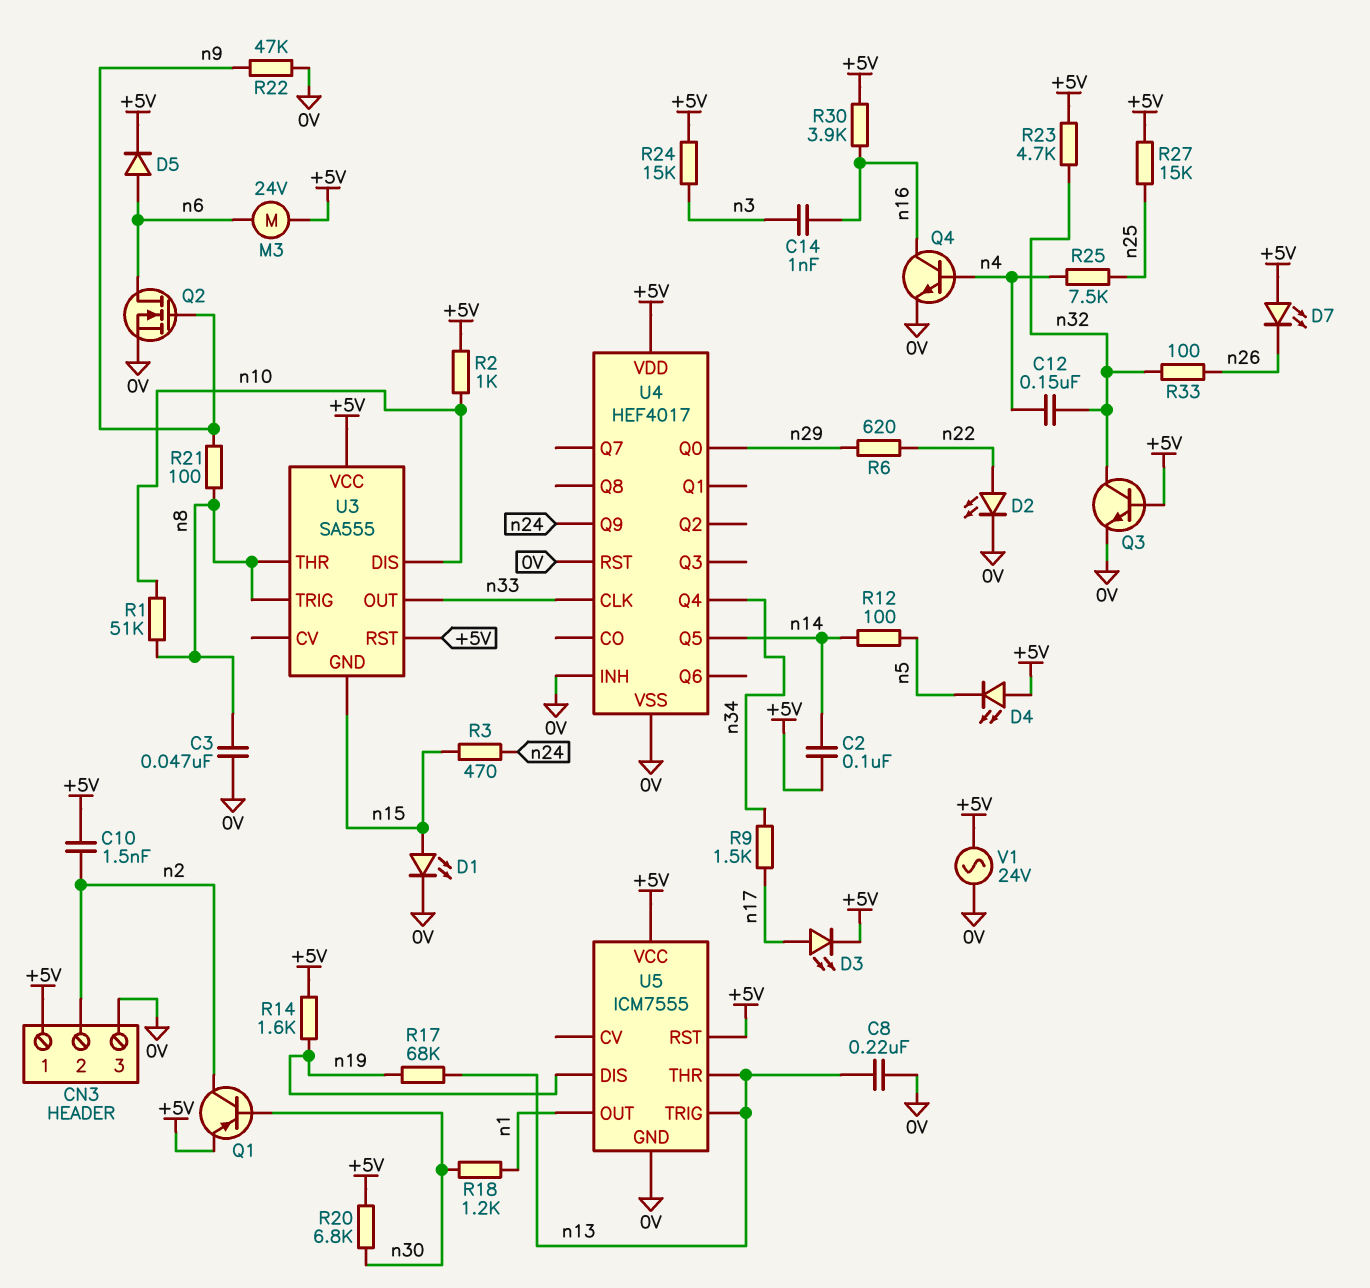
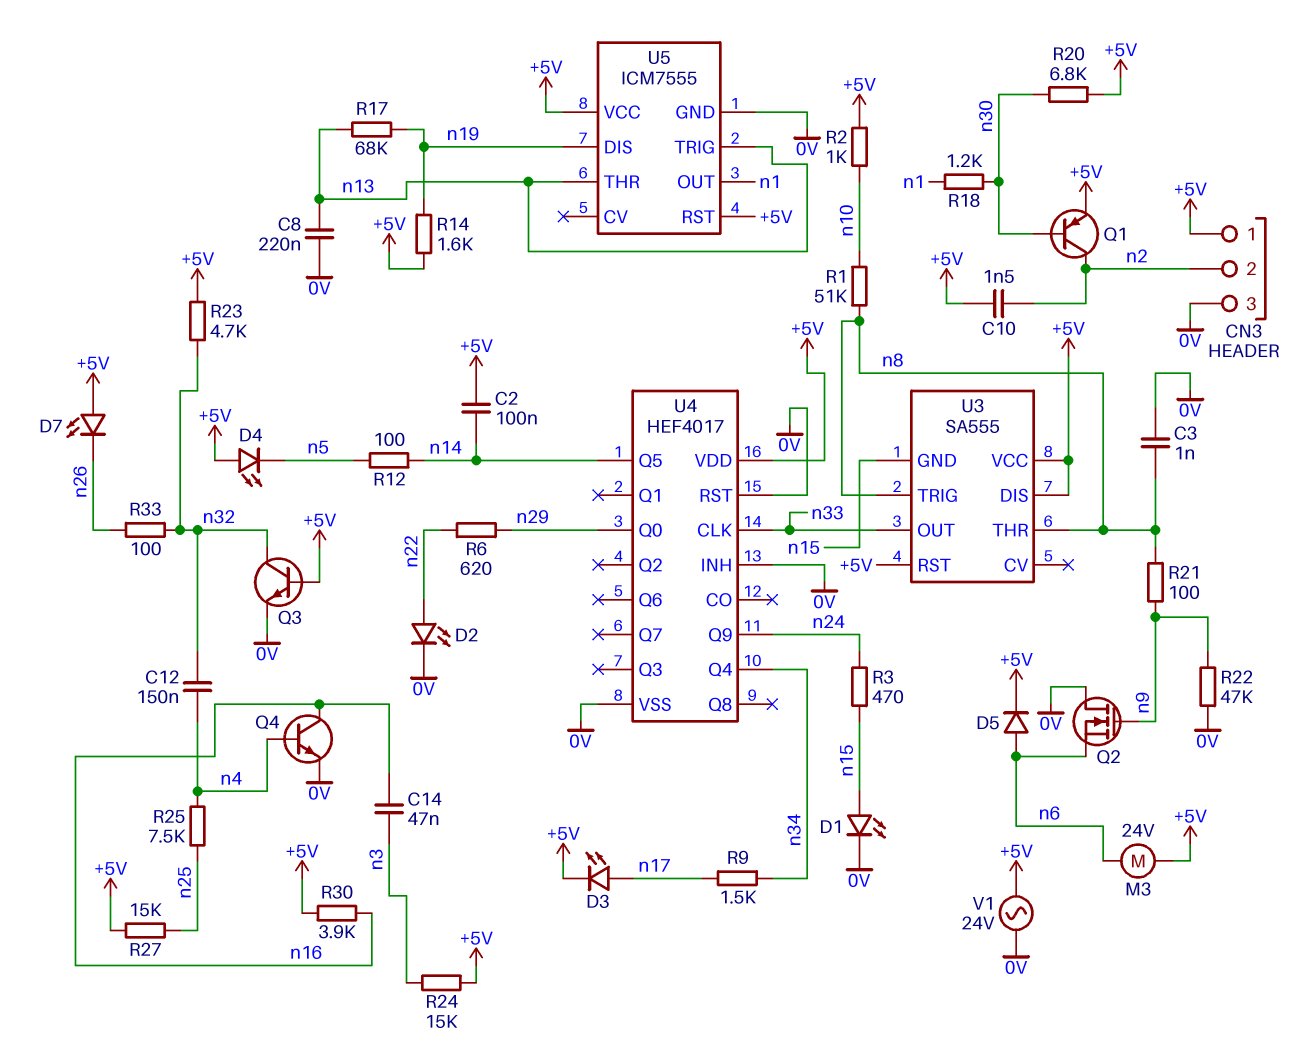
C3: 47nF (0V, n8) -> 1nF (0V, n8)
C14: 1nF (n3, n16) -> 47nF (n3, n16)
Q2: NMOS (G n9, D n6, S 0V) -> NMOS (G n9, D 0V, S n6)
U3 pin DIS: n10 -> +5V

